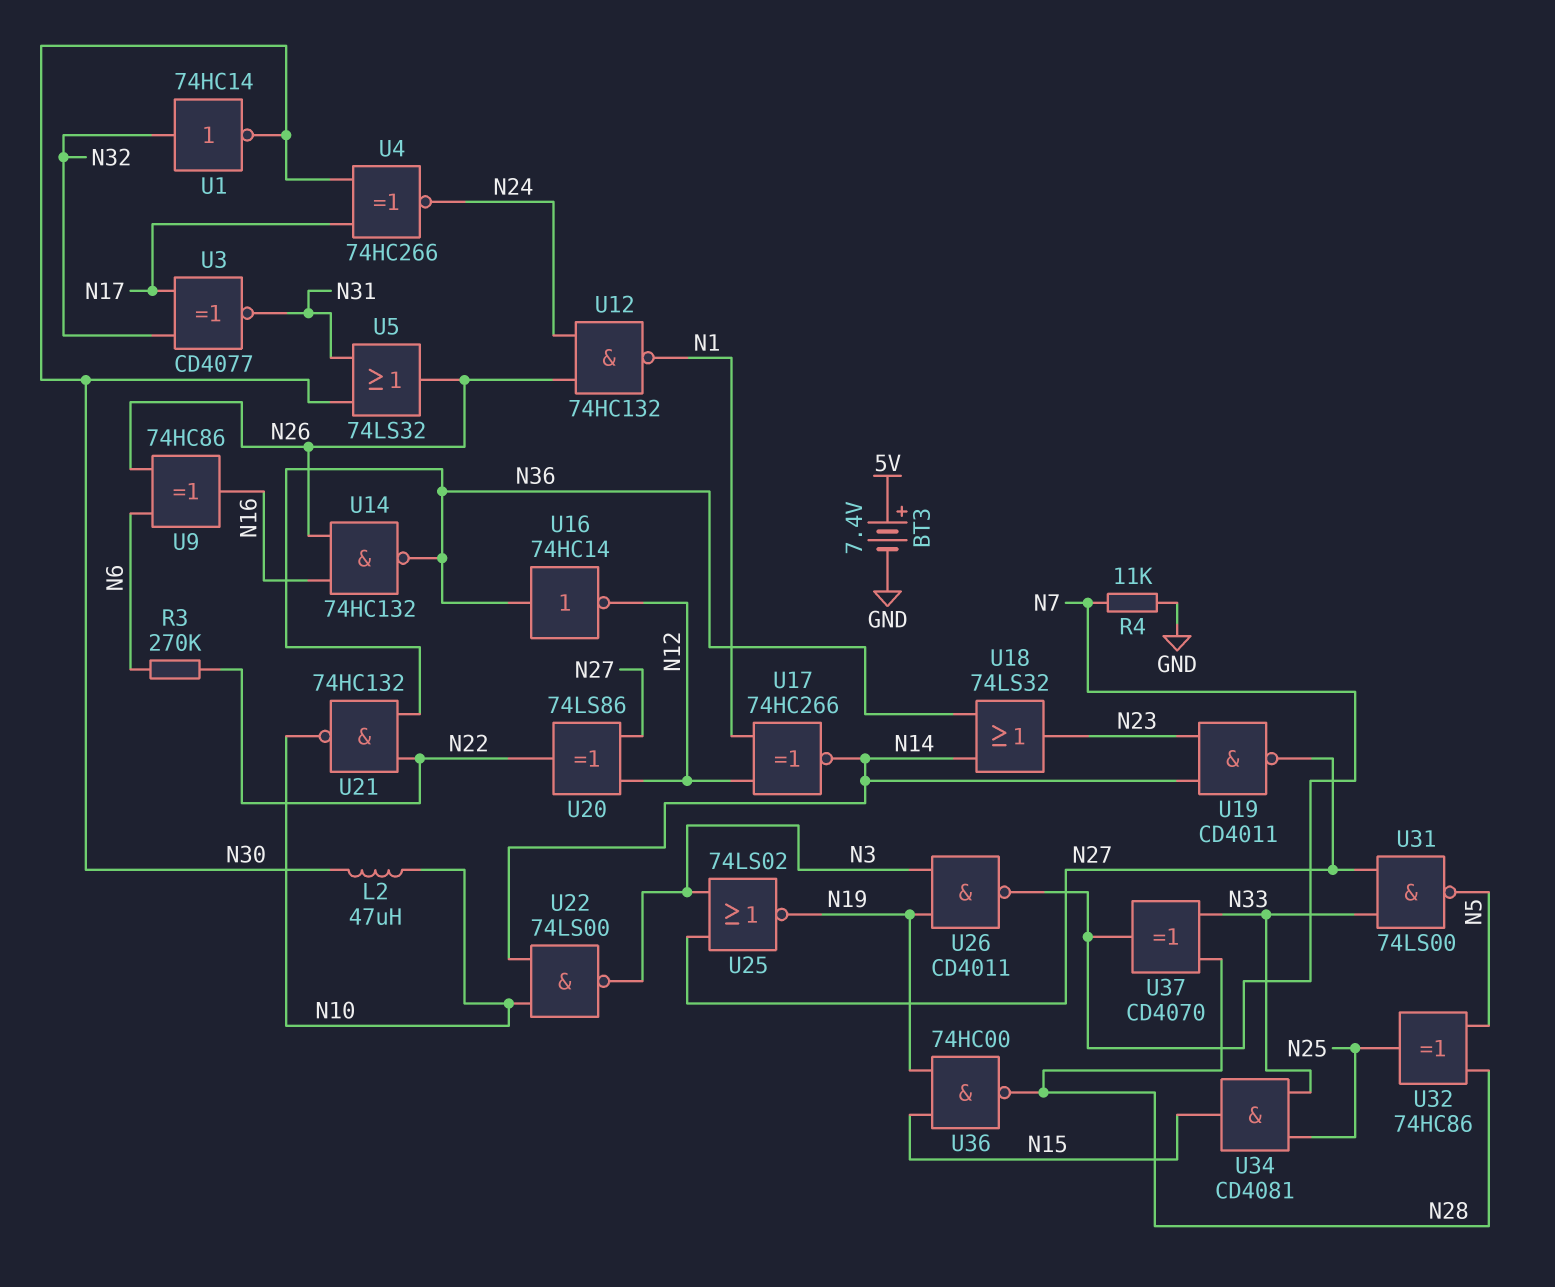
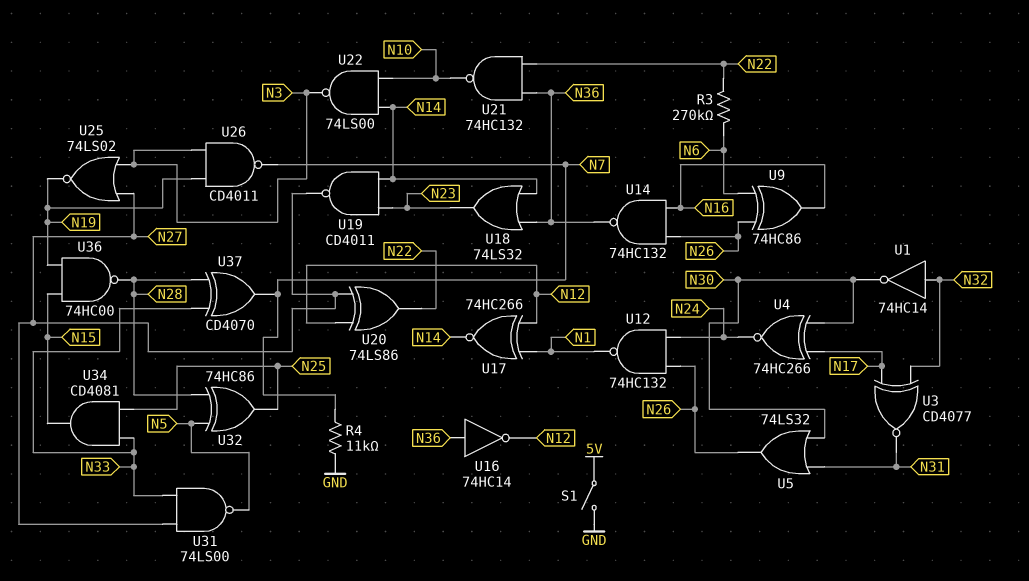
BT3: 7.4V (plus 5V, minus GND) -> none
L2: 47uH (N10, N30) -> none
S1: none -> switch (5V, GND)

